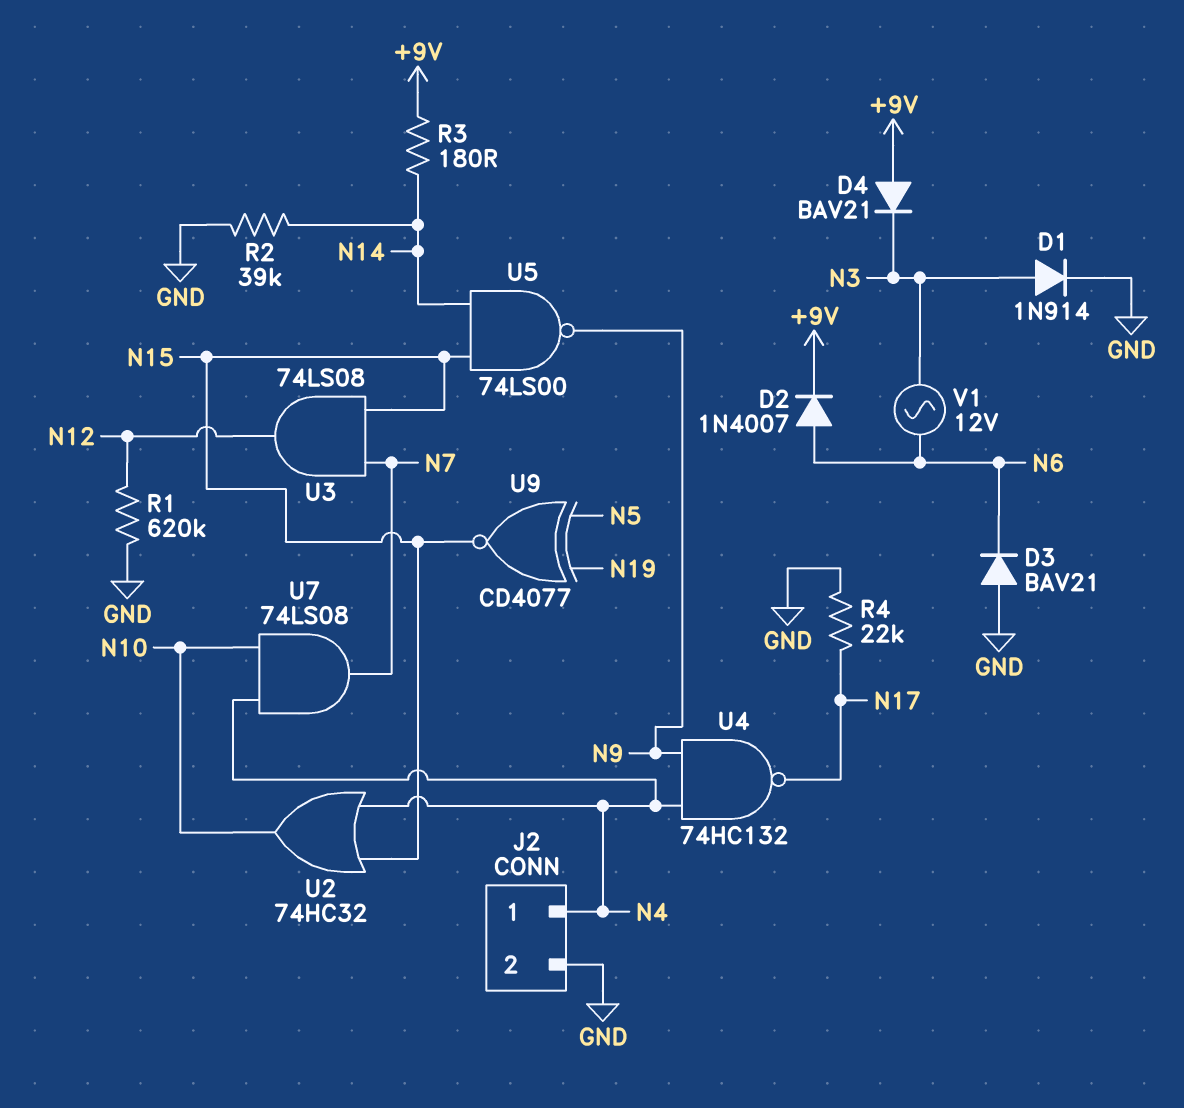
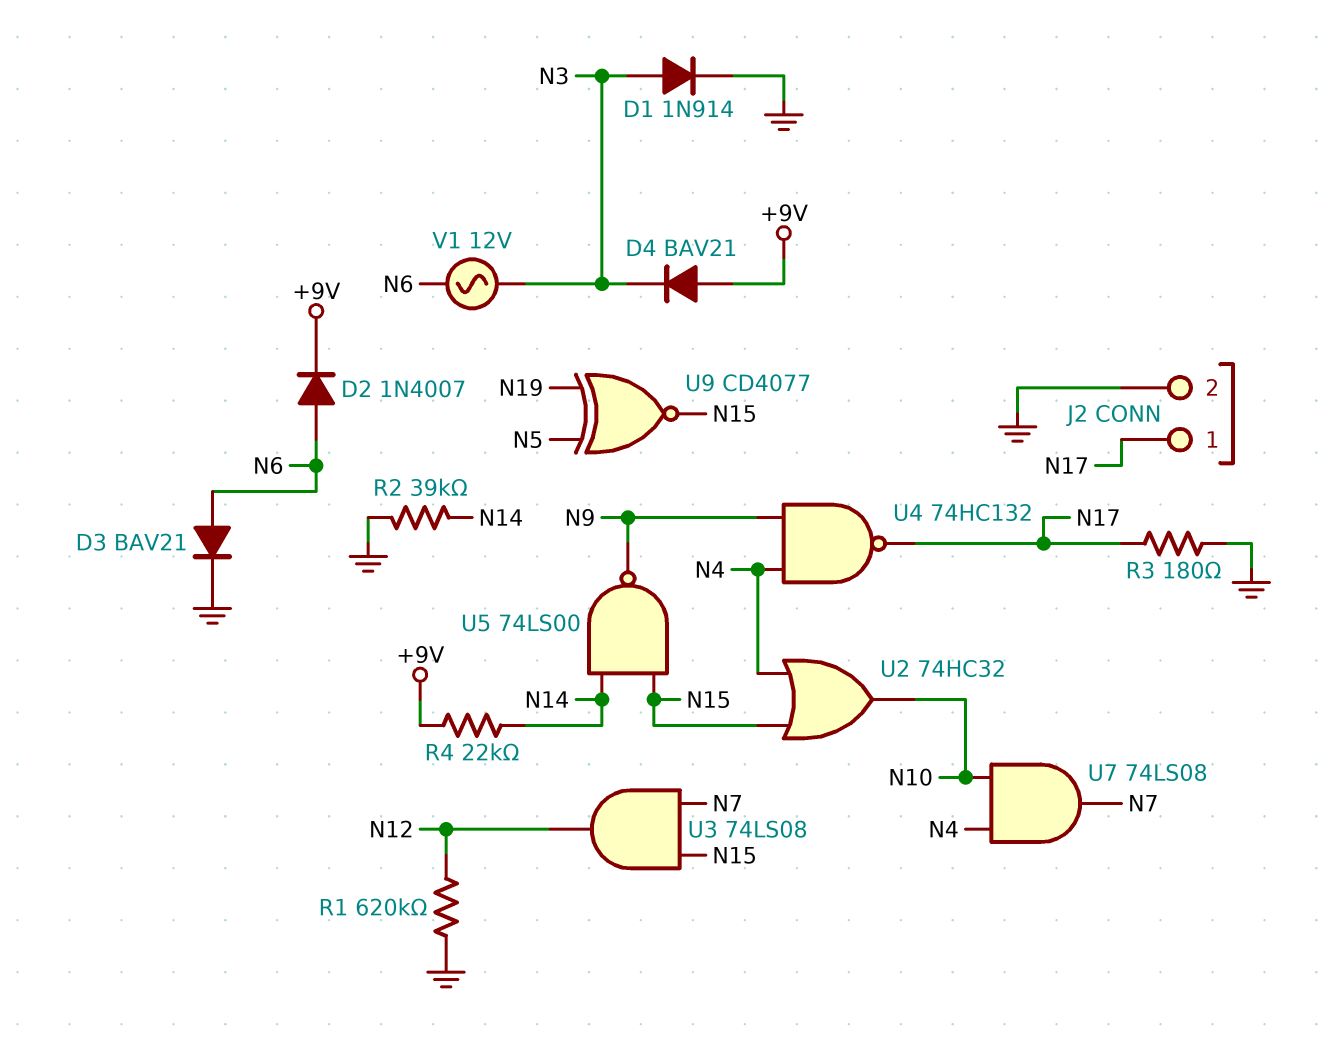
D3: diode BAV21 (A GND, K N6) -> diode BAV21 (A N6, K GND)
J2 pin 1: N4 -> N17
R3: 180 (+9V, N14) -> 180 (GND, N17)
R4: 22k (GND, N17) -> 22k (+9V, N14)

